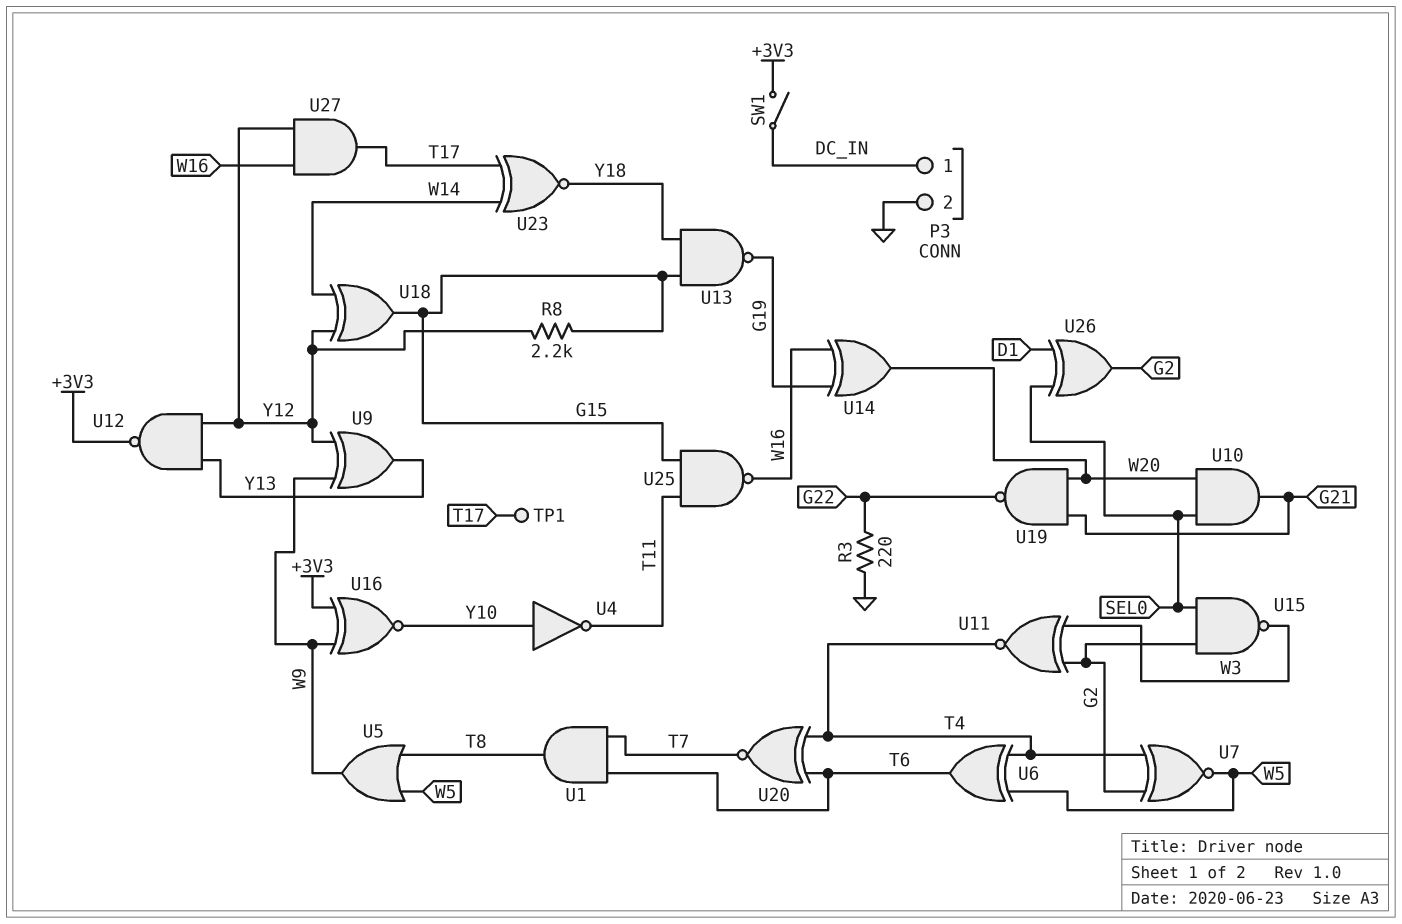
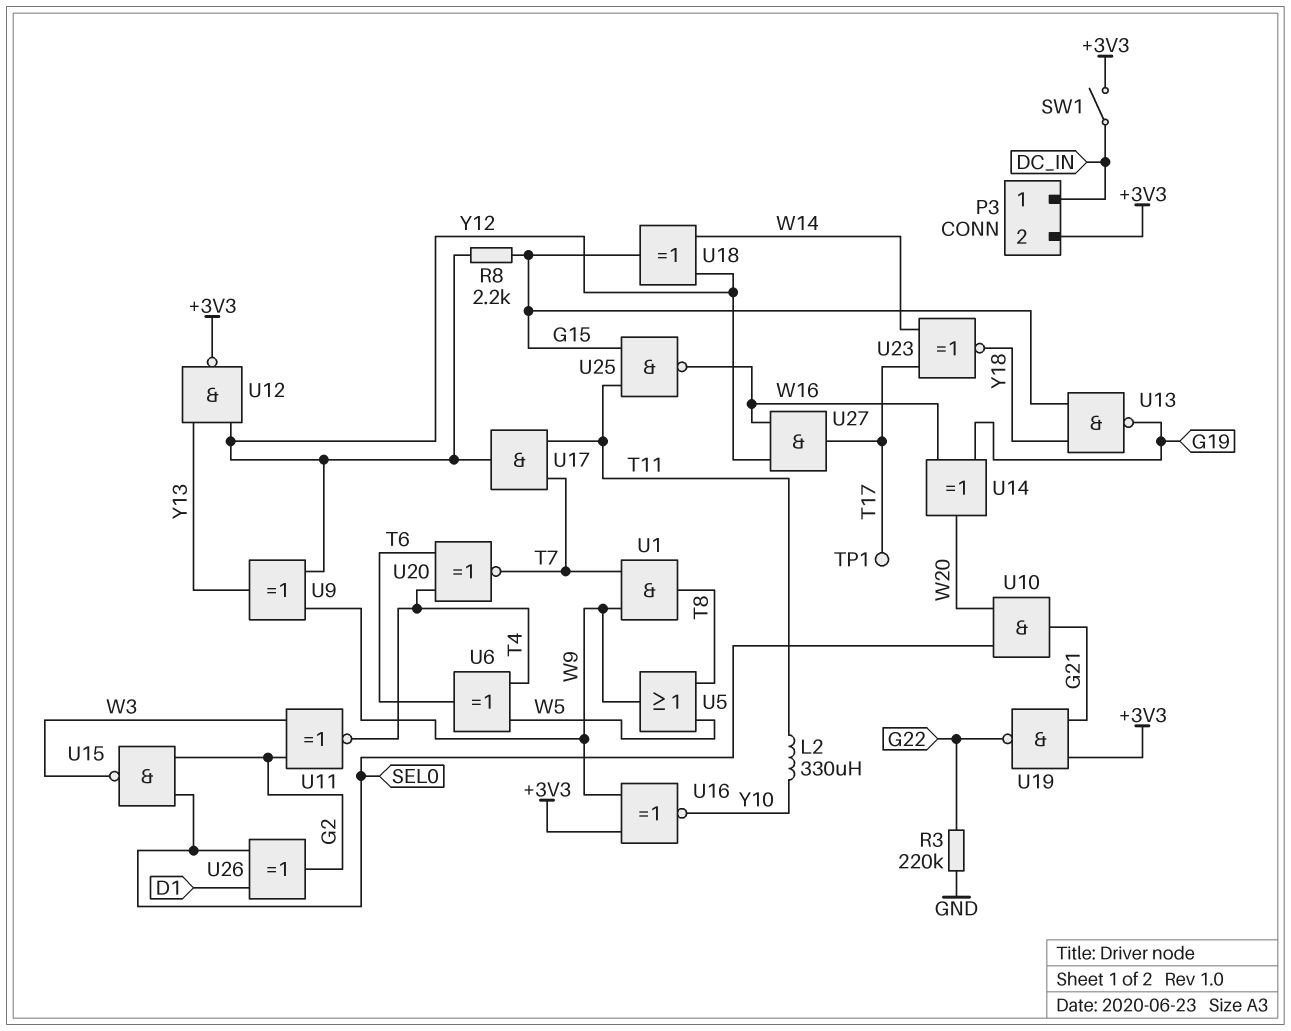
L2: none -> 330uH (T11, Y10)
P3 pin 2: GND -> +3V3
R3: 220 (G22, GND) -> 220k (G22, GND)
U1: AND (in T6, in T7, out T8) -> AND (in T7, in W9, out T8)
U4: NOT (in Y10, out T11) -> none
U7: XNOR (in G2, in T4, out W5) -> none
U17: none -> AND (in T7, in T11, out Y12)
U19: NAND (in G21, in W20, out G22) -> NAND (in +3V3, in G21, out G22)

